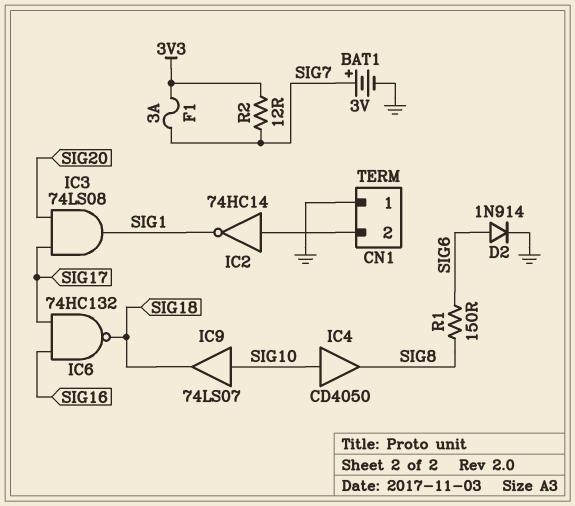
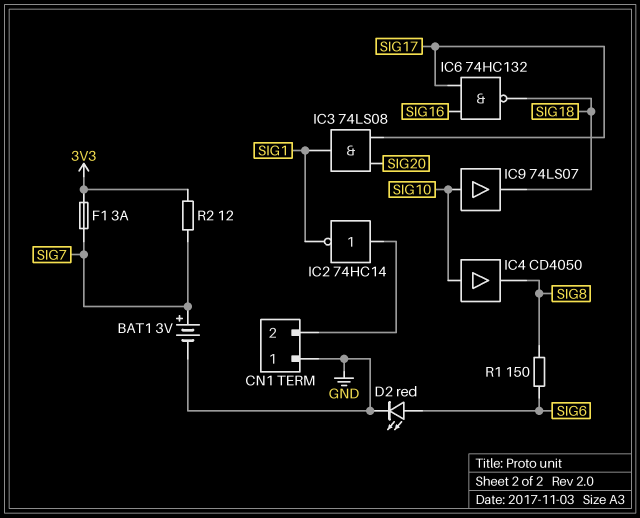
D2: diode 1N914 (A SIG6, K GND) -> LED red (A SIG6, K GND)

